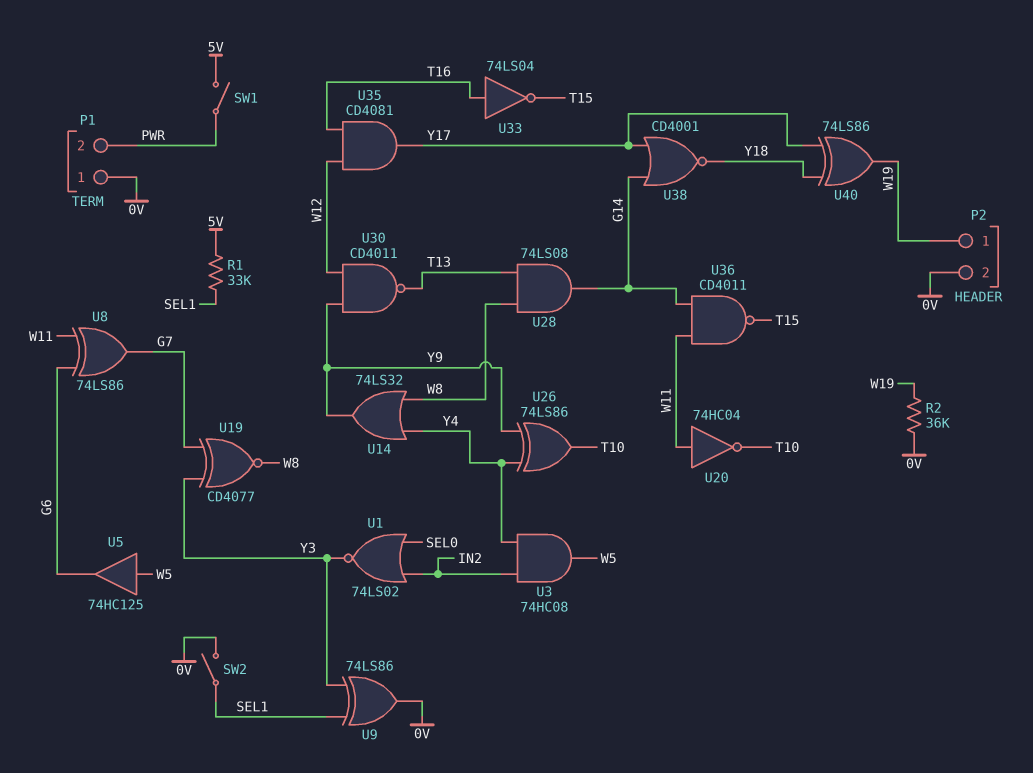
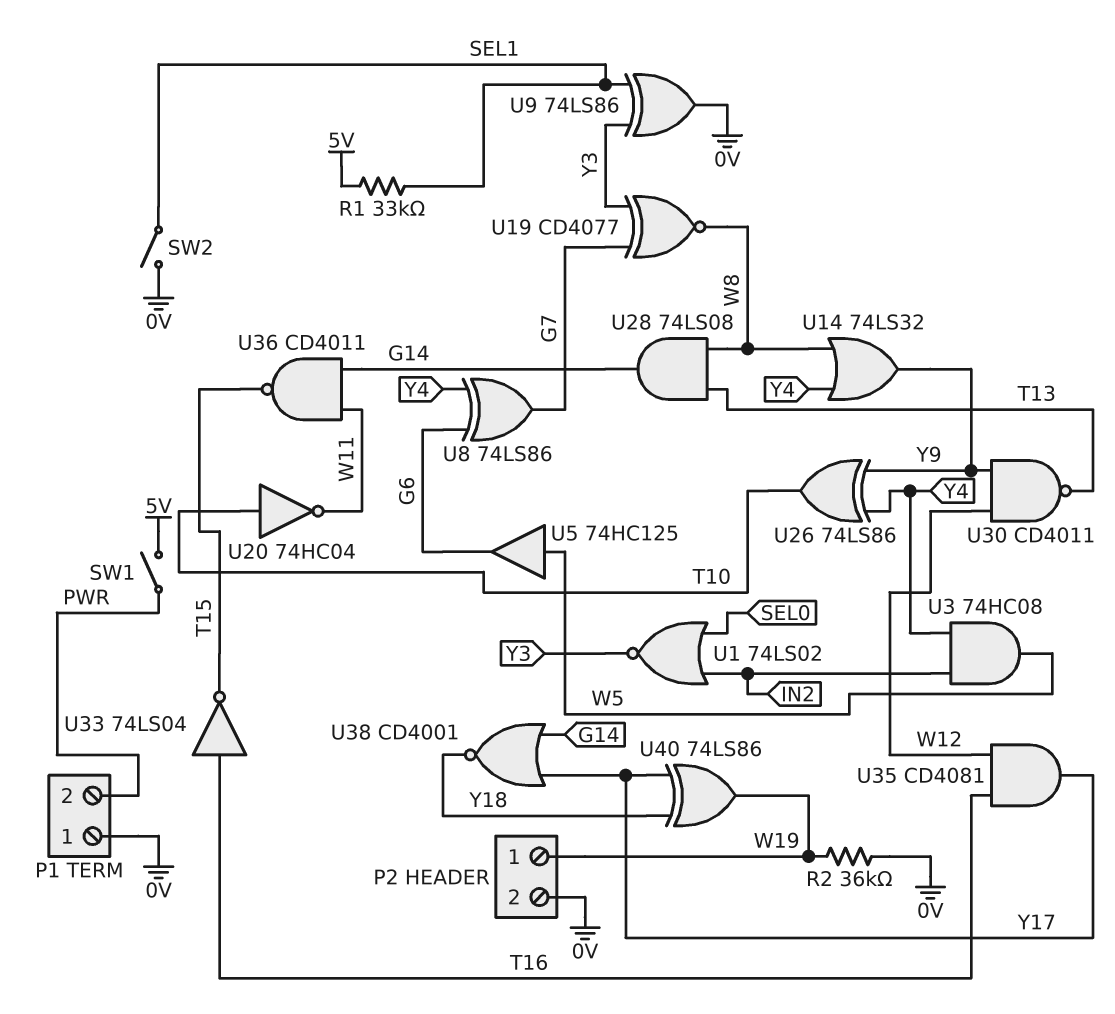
U8: XOR 74LS86 (in G6, in W11, out G7) -> XOR 74LS86 (in G6, in Y4, out G7)
U20: NOT 74HC04 (in W11, out T10) -> NOT 74HC04 (in T10, out W11)

